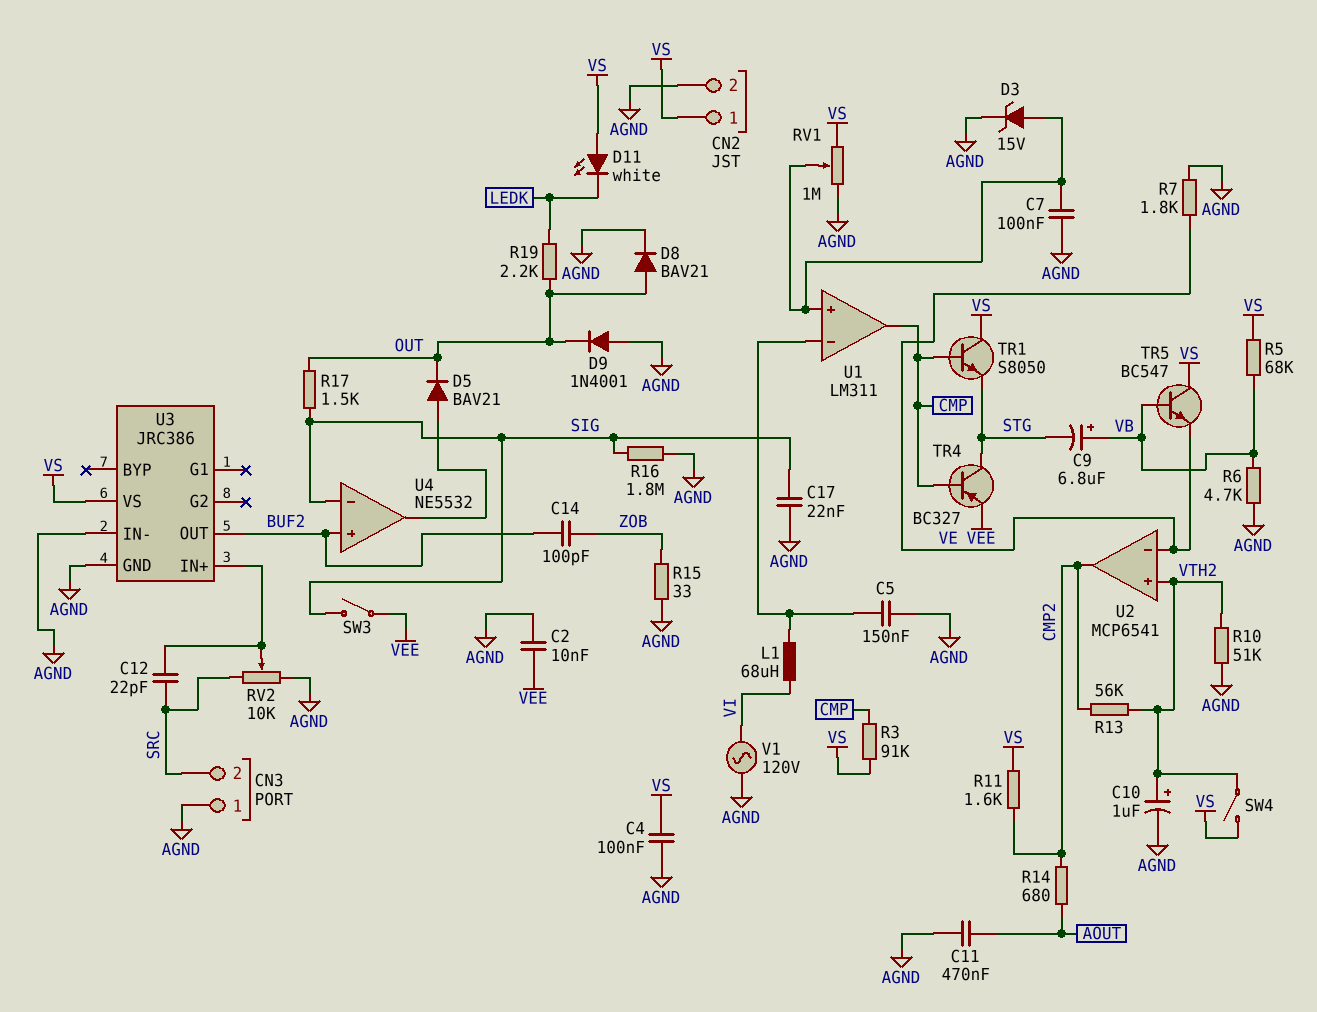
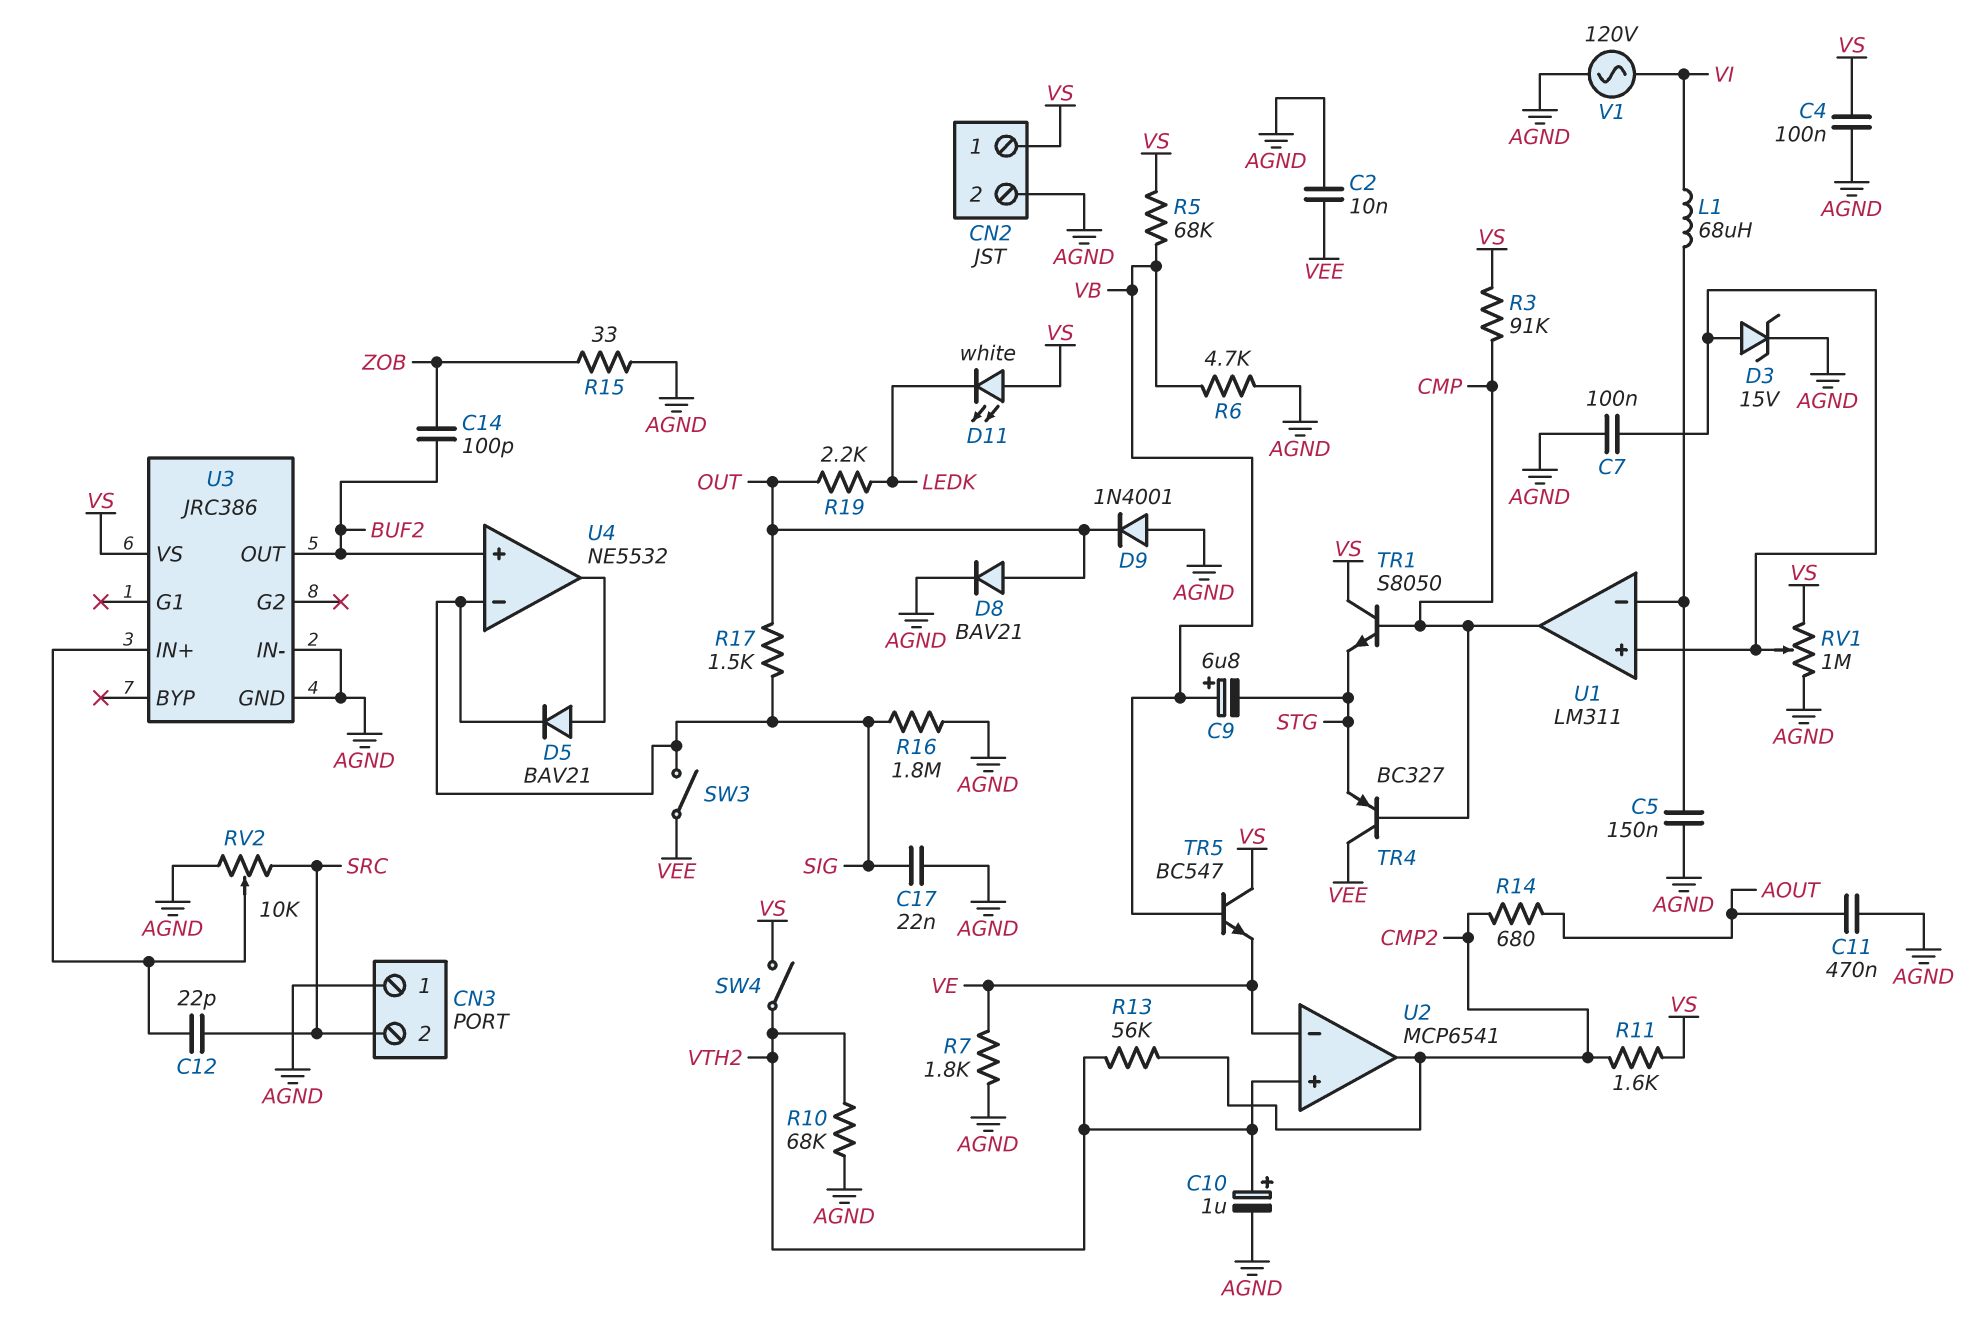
D5: diode BAV21 (A U4/out, K OUT) -> diode BAV21 (A U4/out, K SIG)
R10: 51k (AGND, VTH2) -> 68k (AGND, VTH2)
TR4: PNP BC327 (B CMP, C STG, E VEE) -> PNP BC327 (B CMP, C VEE, E STG)

